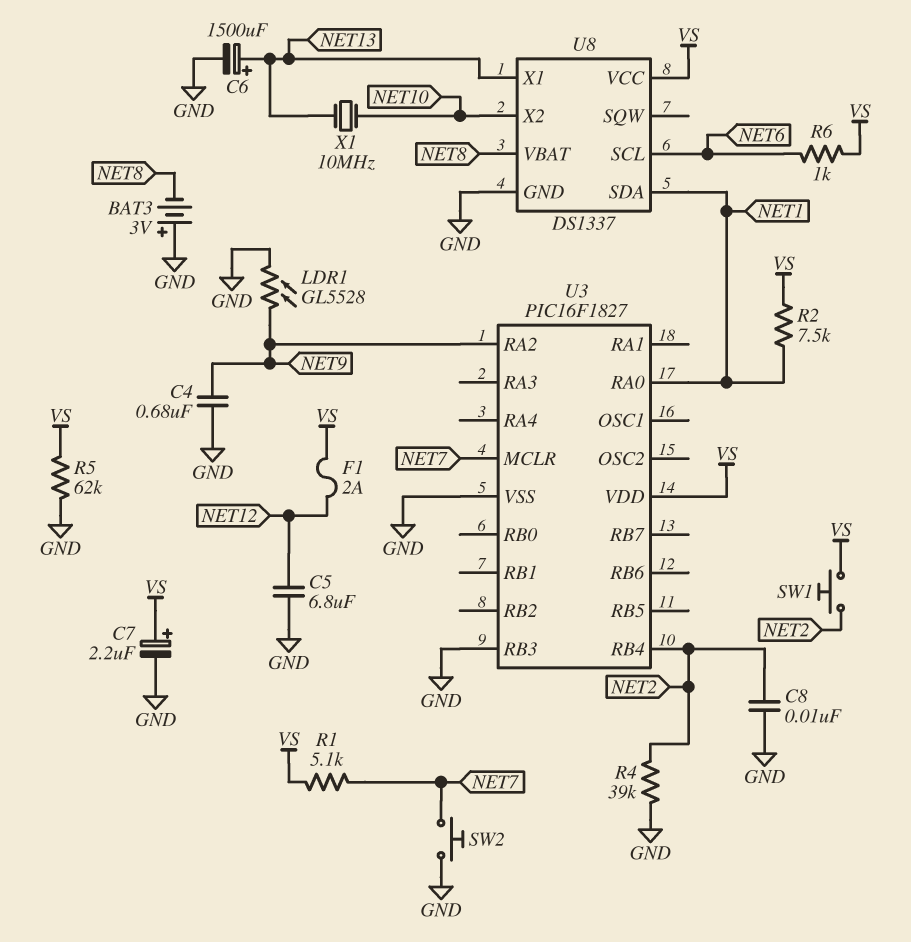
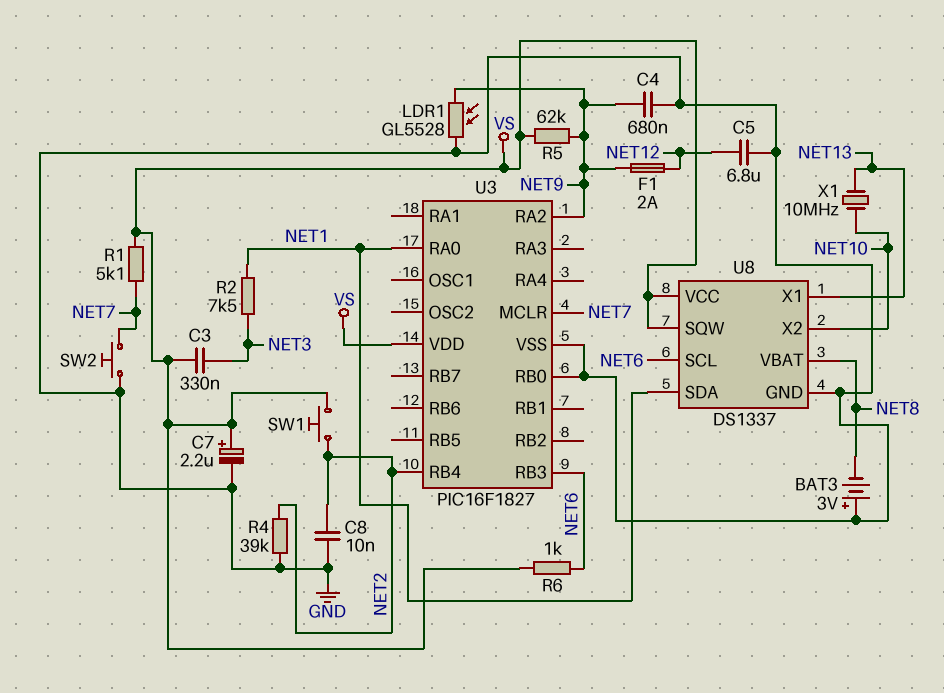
C3: none -> 330nF (NET3, VS)
C6: 1500uF (plus NET13, minus GND) -> none
F1: 2A (NET12, VS) -> 2A (NET9, NET12)
R2: 7.5k (NET1, VS) -> 7.5k (NET1, NET3)
R5: 62k (GND, VS) -> 62k (NET9, VS)
U3 pin RB0: none -> GND
U3 pin RB3: GND -> NET6
U8 pin SQW: none -> VS

